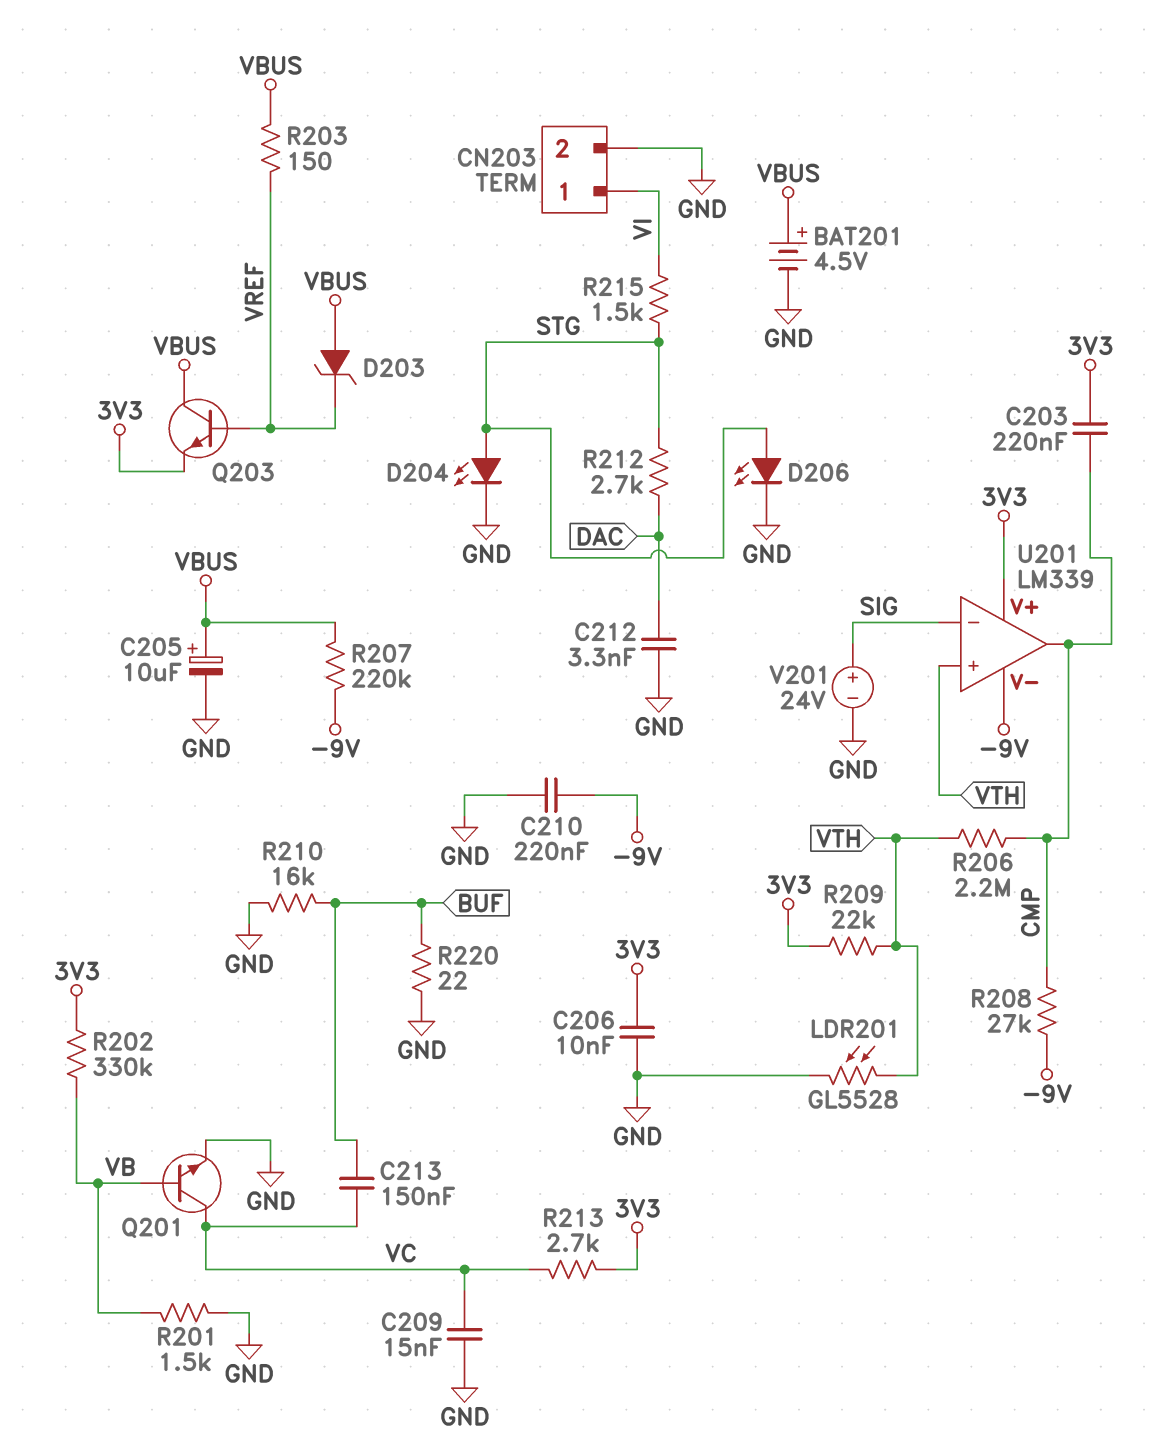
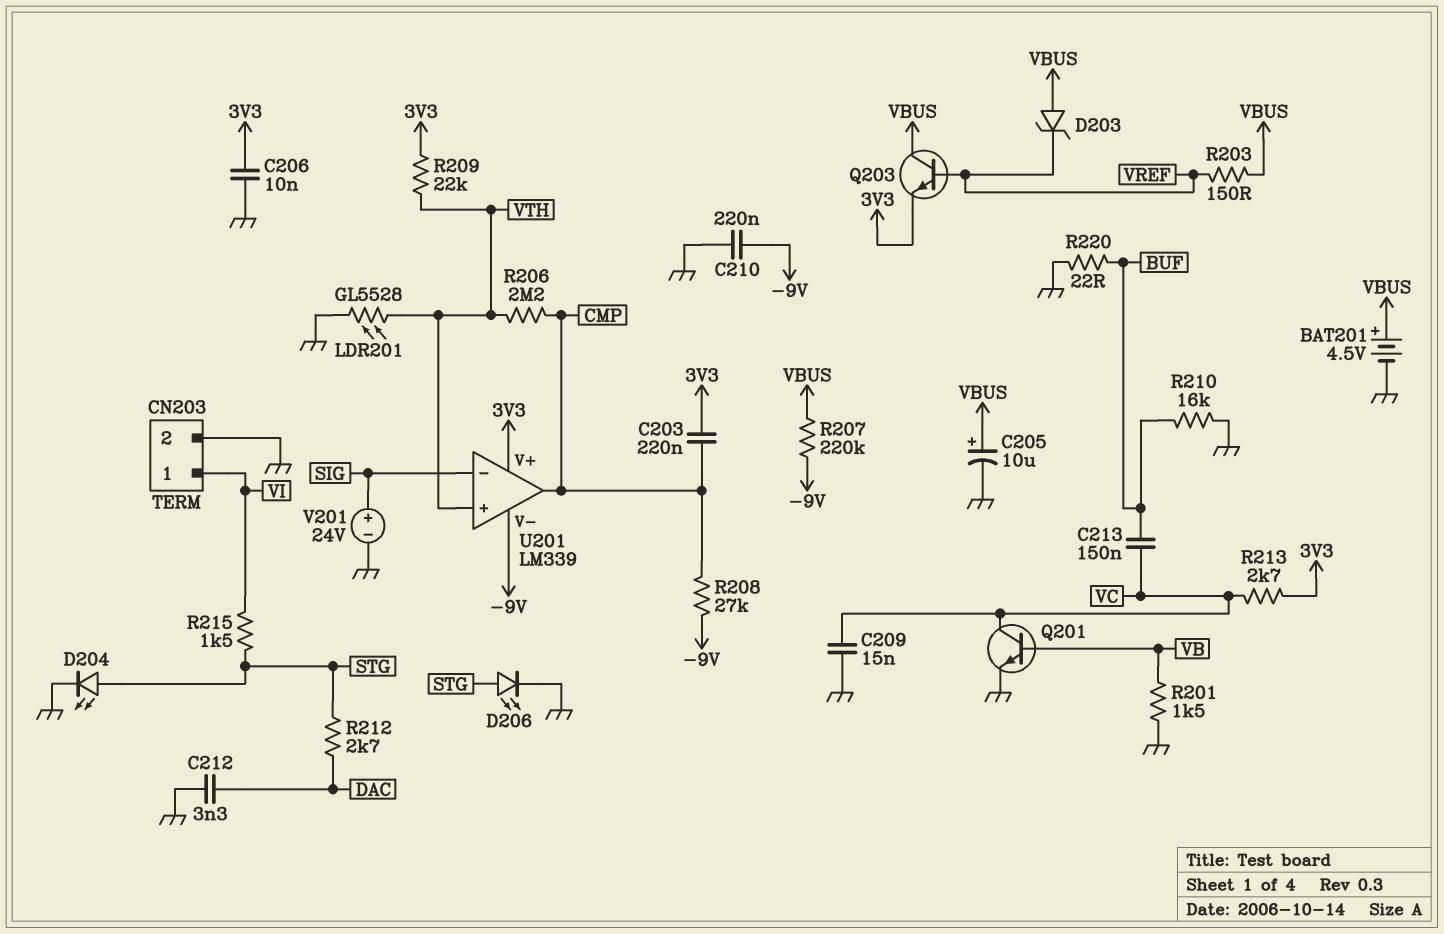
R202: 330k (3V3, VB) -> none

